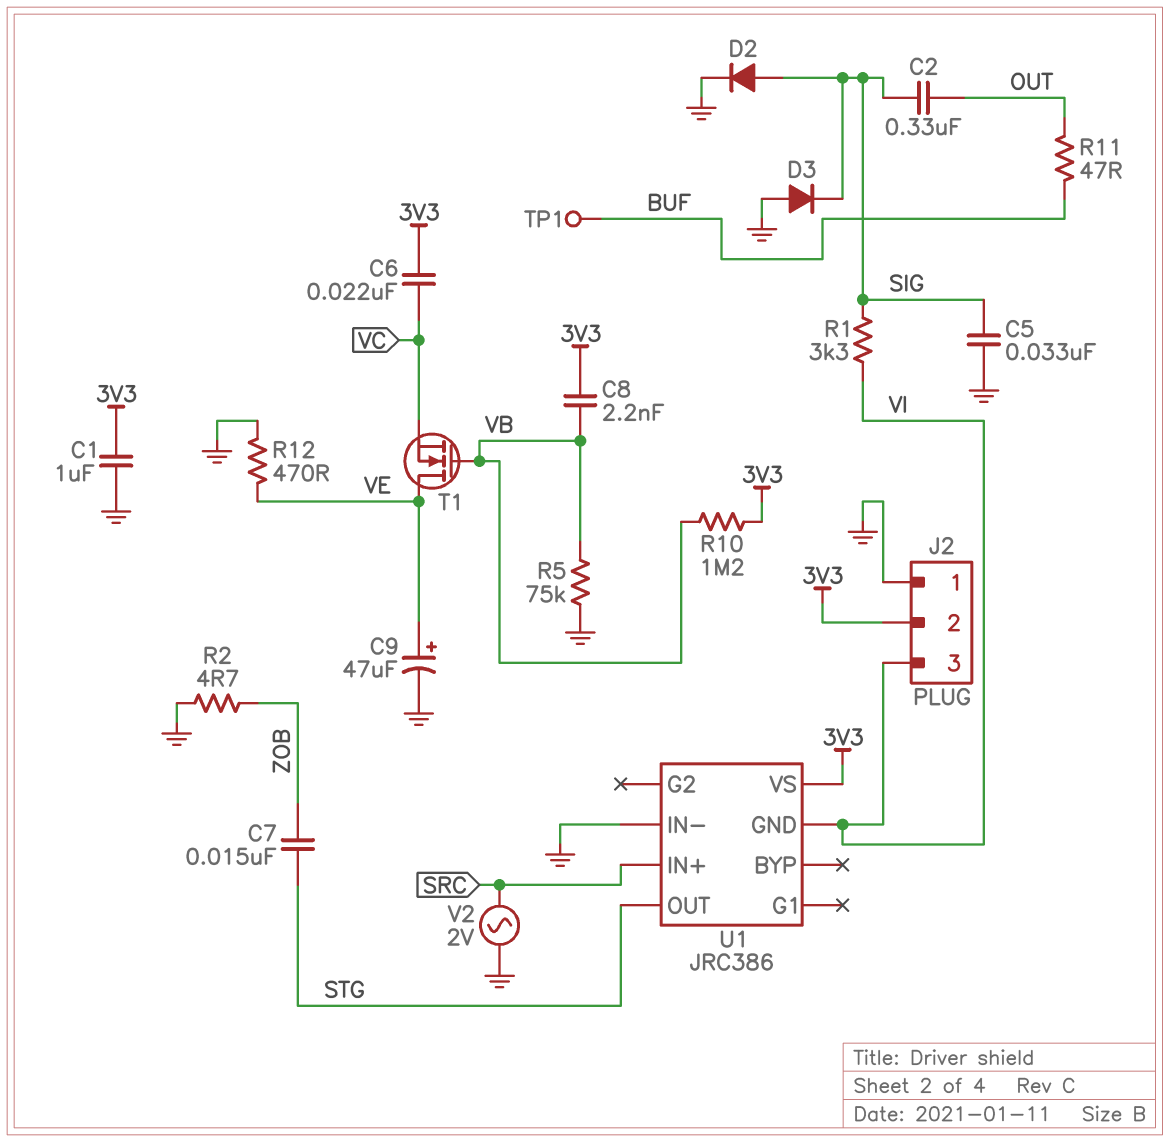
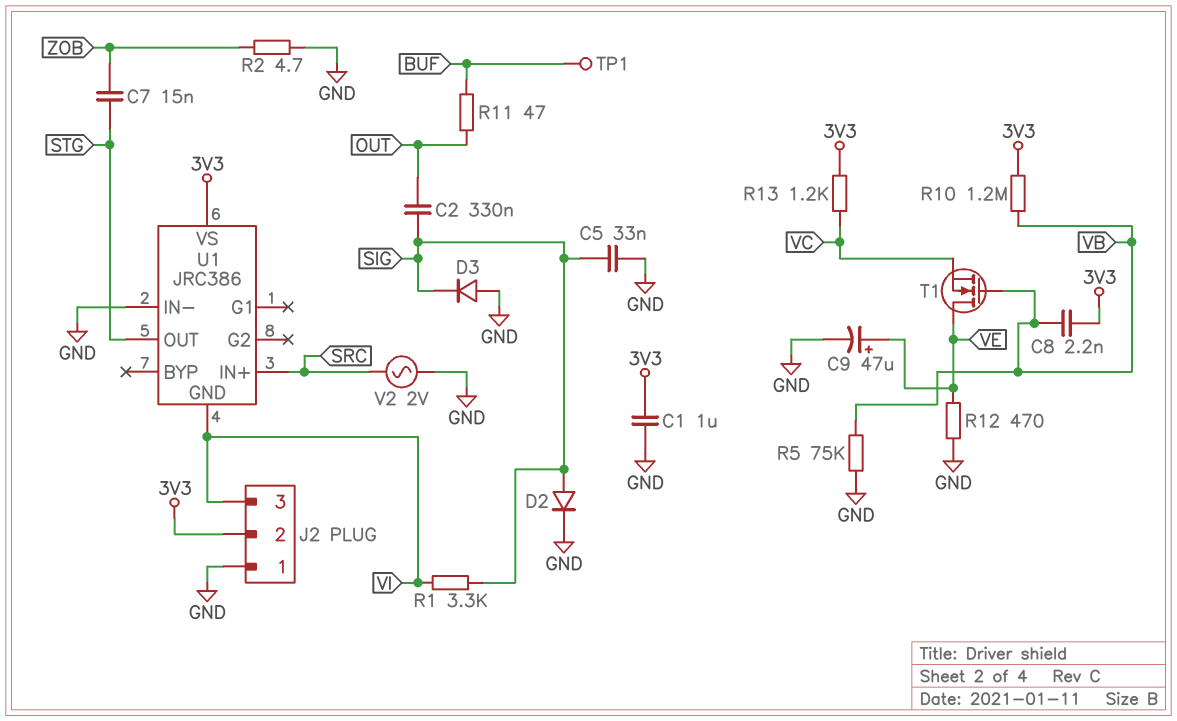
C6: 22nF (3V3, VC) -> none
R13: none -> 1.2k (3V3, VC)

